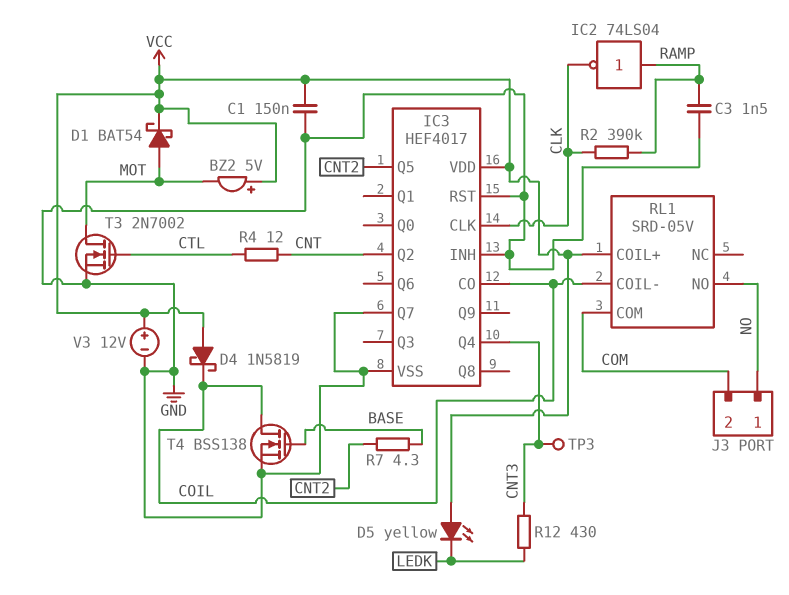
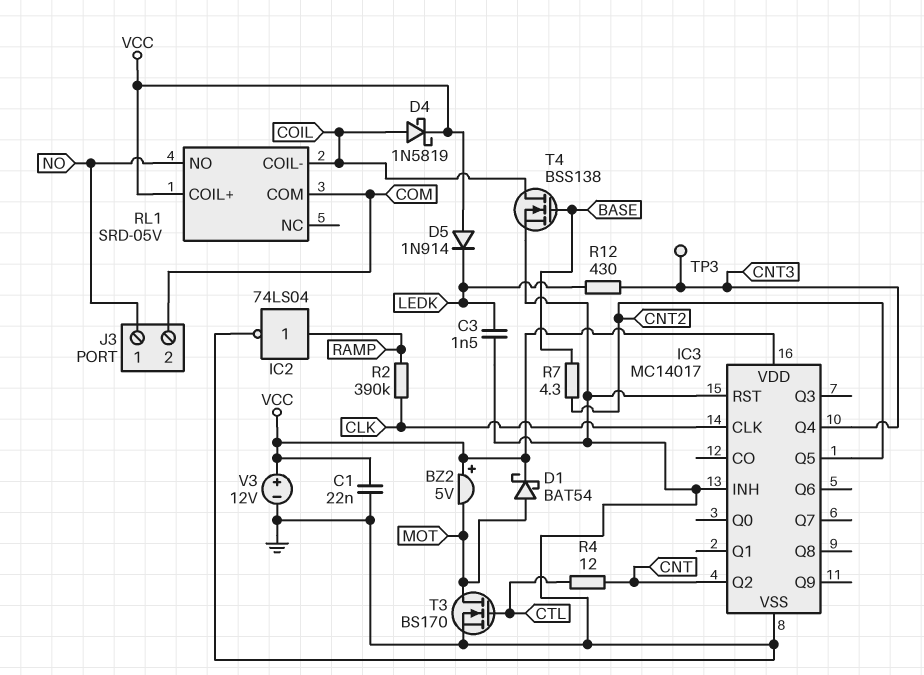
C1: 150nF (GND, VCC) -> 22nF (GND, VCC)
C3: 1.5nF (GND, RAMP) -> 1.5nF (GND, LEDK)
D4: schottky 1N5819 (A VCC, K COIL) -> schottky 1N5819 (A COIL, K VCC)
D5: LED yellow (A VCC, K LEDK) -> diode 1N914 (A VCC, K LEDK)
IC2: NOT 74LS04 (in RAMP, out CLK) -> NOT 74LS04 (in RAMP, out GND)
IC3: HEF4017 -> MC14017
IC3 pin CO: COIL -> none
IC3 pin Q7: GND -> none
T3: NMOS 2N7002 (G CTL, D MOT, S GND) -> NMOS BS170 (G CTL, D MOT, S GND)

